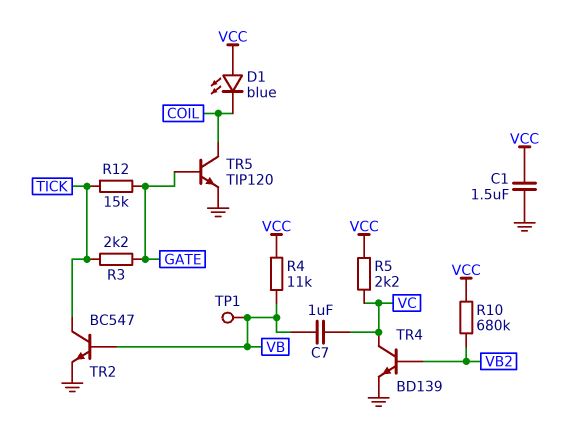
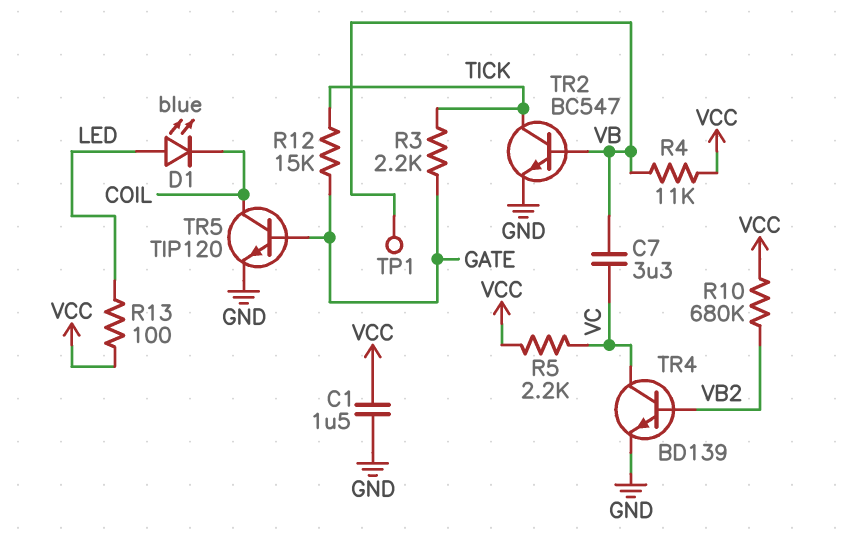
C7: 1uF (VB, VC) -> 3.3uF (VB, VC)
D1: LED blue (A VCC, K COIL) -> LED blue (A LED, K COIL)
R13: none -> 100 (LED, VCC)

